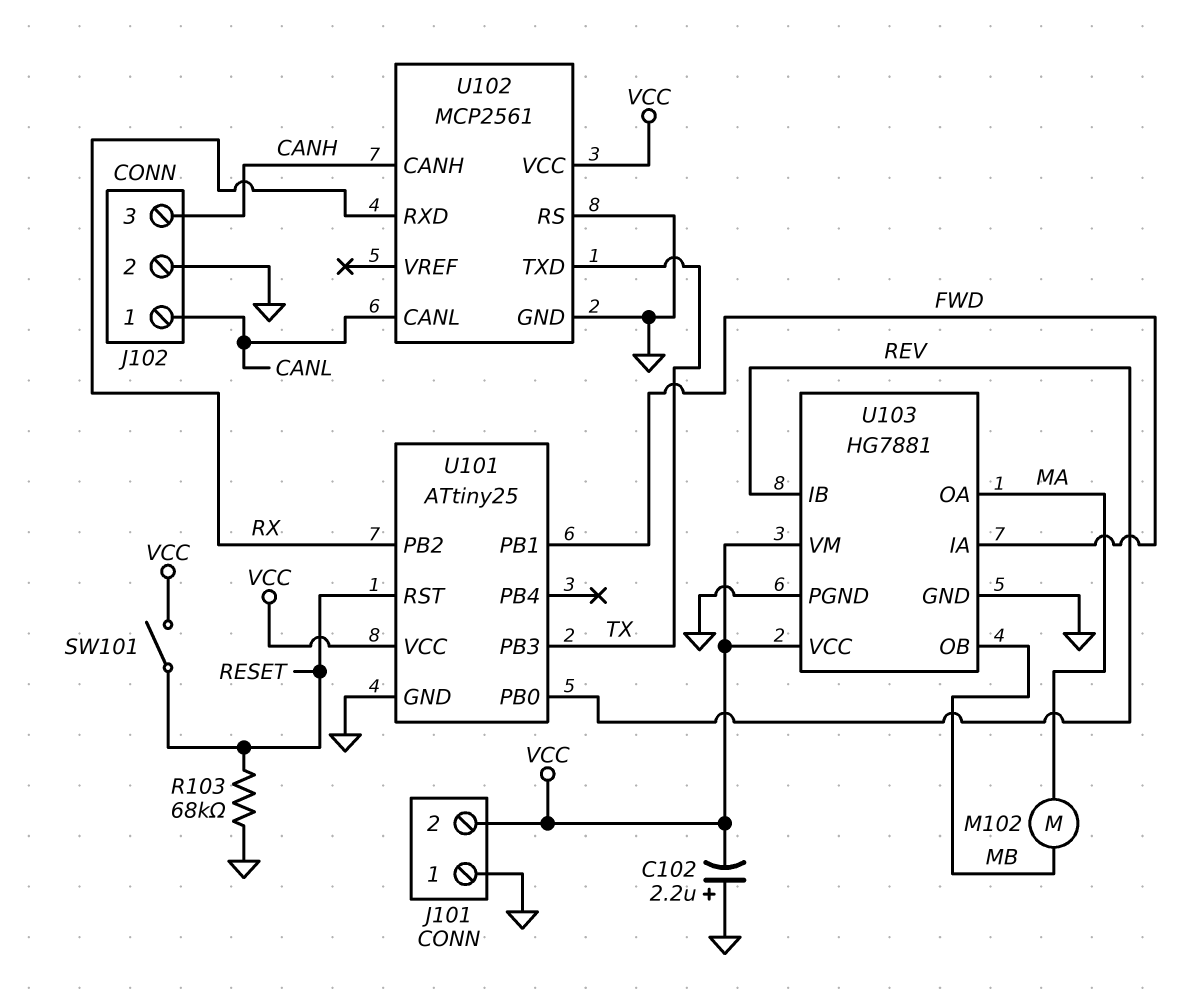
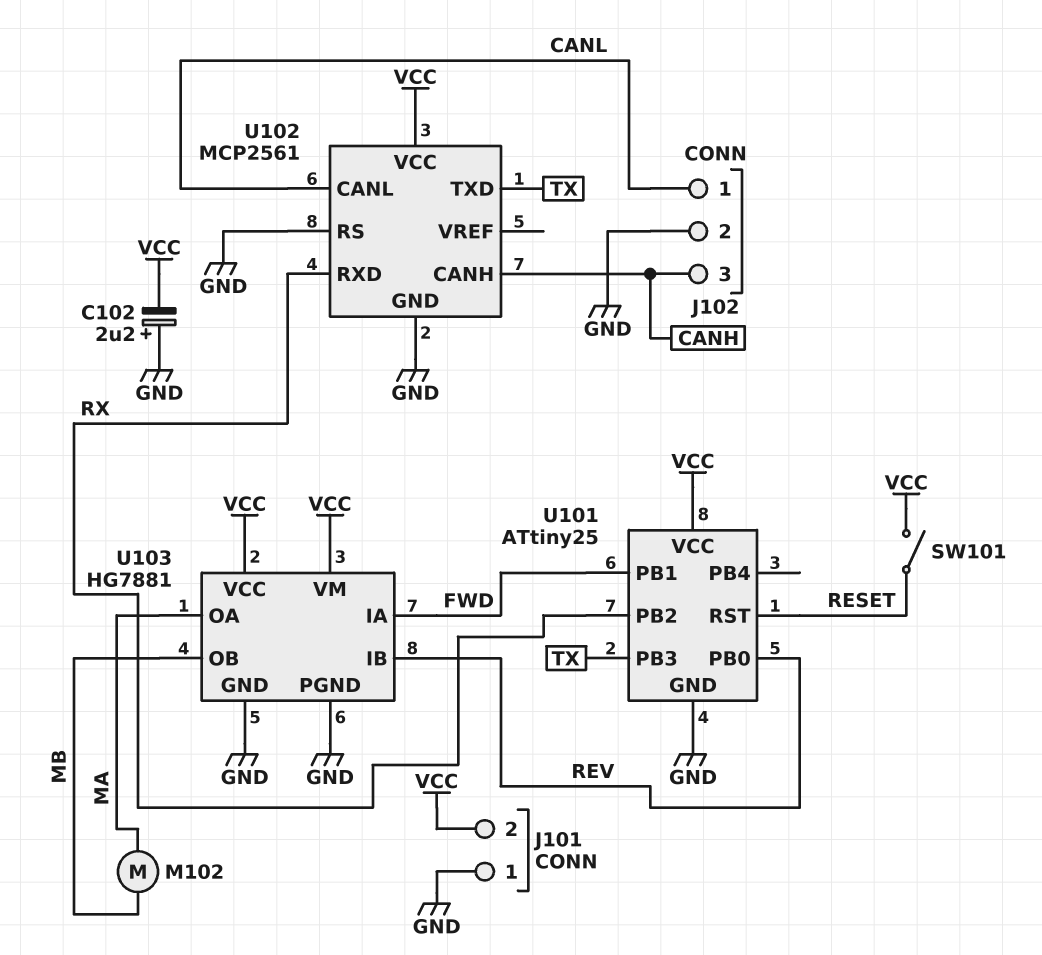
R103: 68k (GND, RESET) -> none

